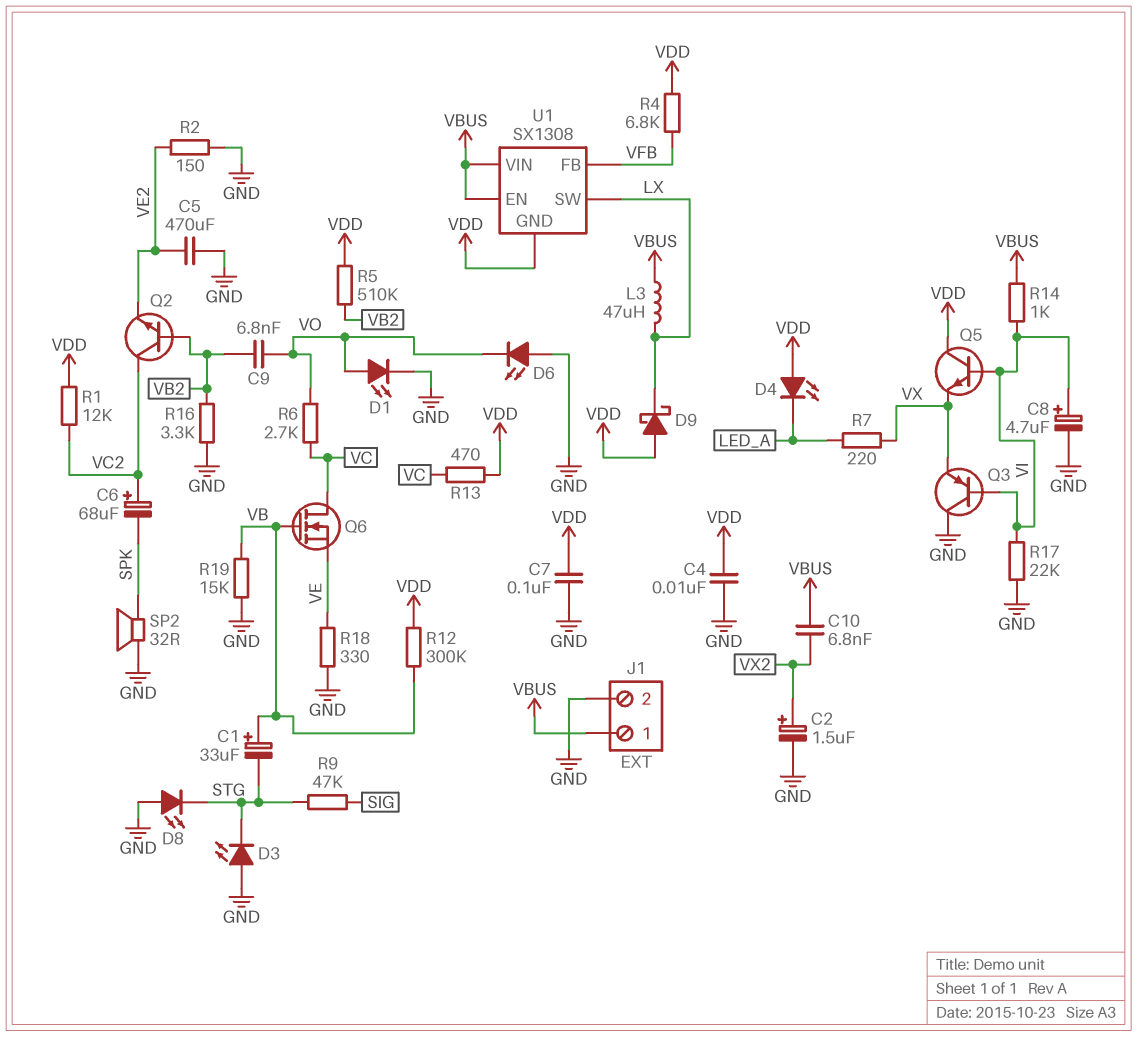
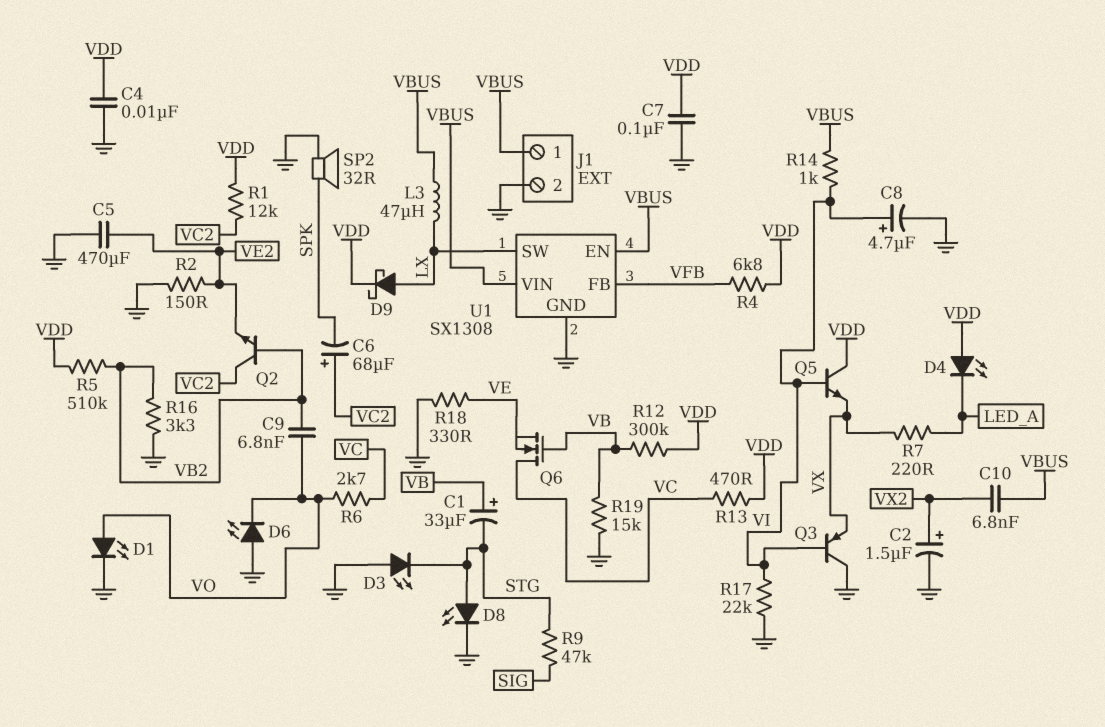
D8: LED (A GND, K STG) -> LED (A STG, K GND)
D9: schottky (A VDD, K LX) -> schottky (A LX, K VDD)
U1 pin GND: VDD -> GND

